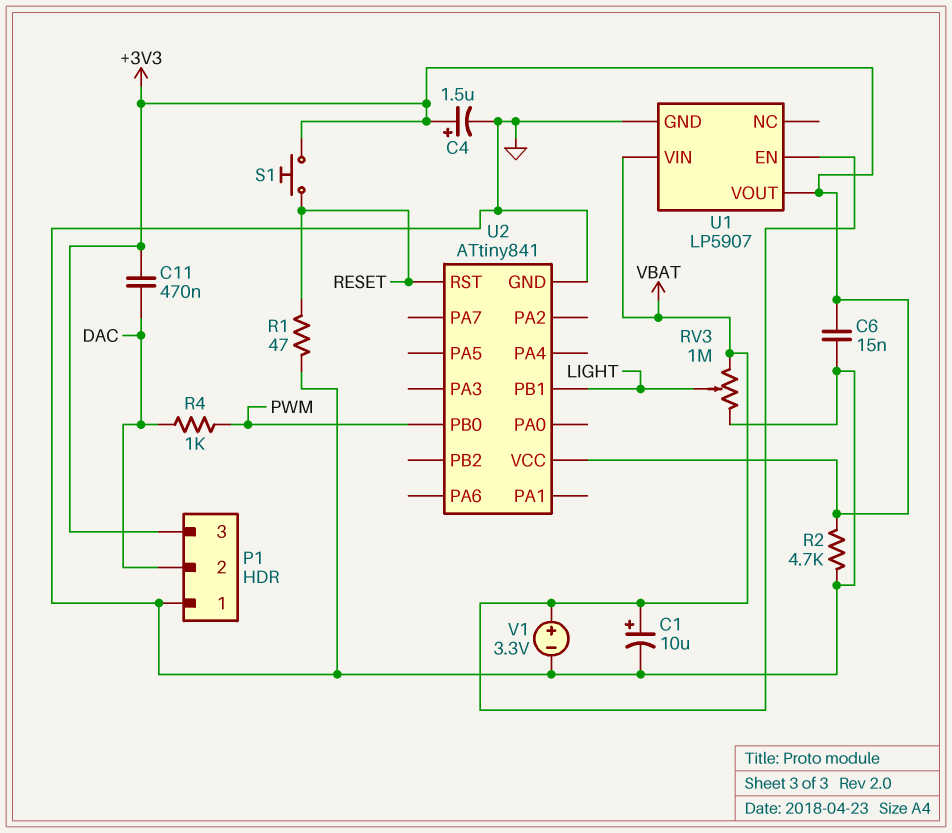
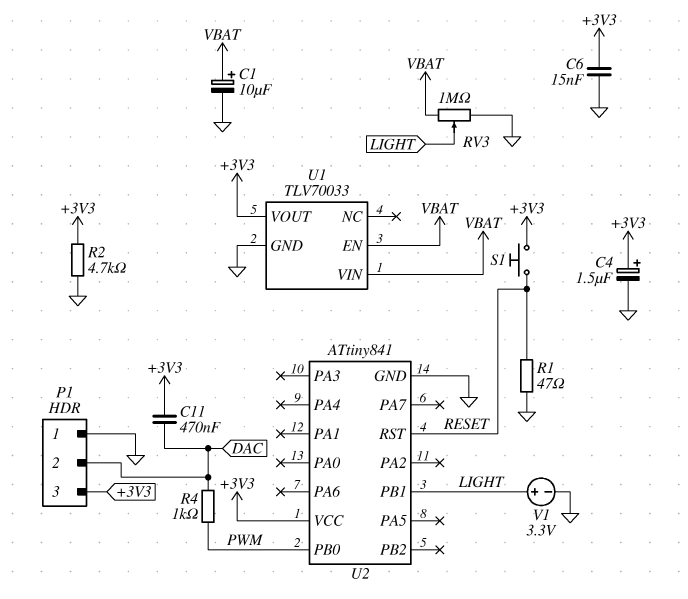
U1: LP5907 -> TLV70033
V1: 3.3V (plus VBAT, minus GND) -> 3.3V (plus LIGHT, minus GND)

